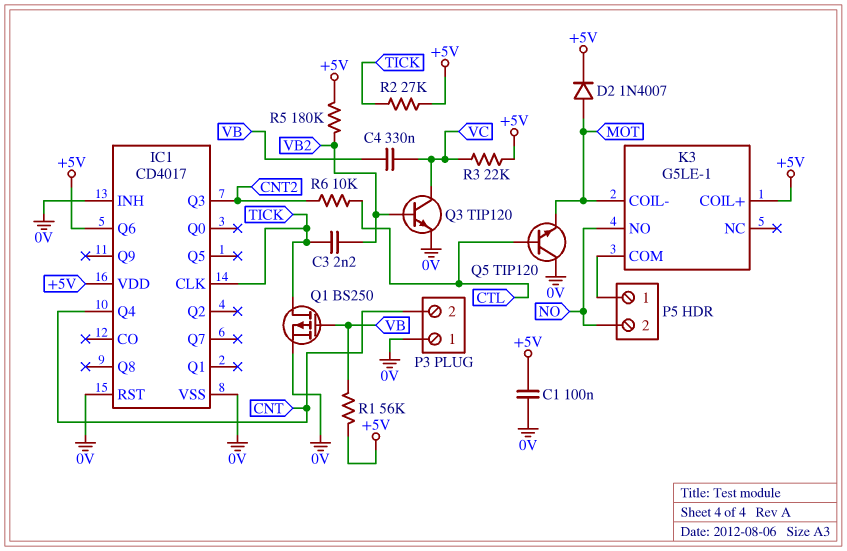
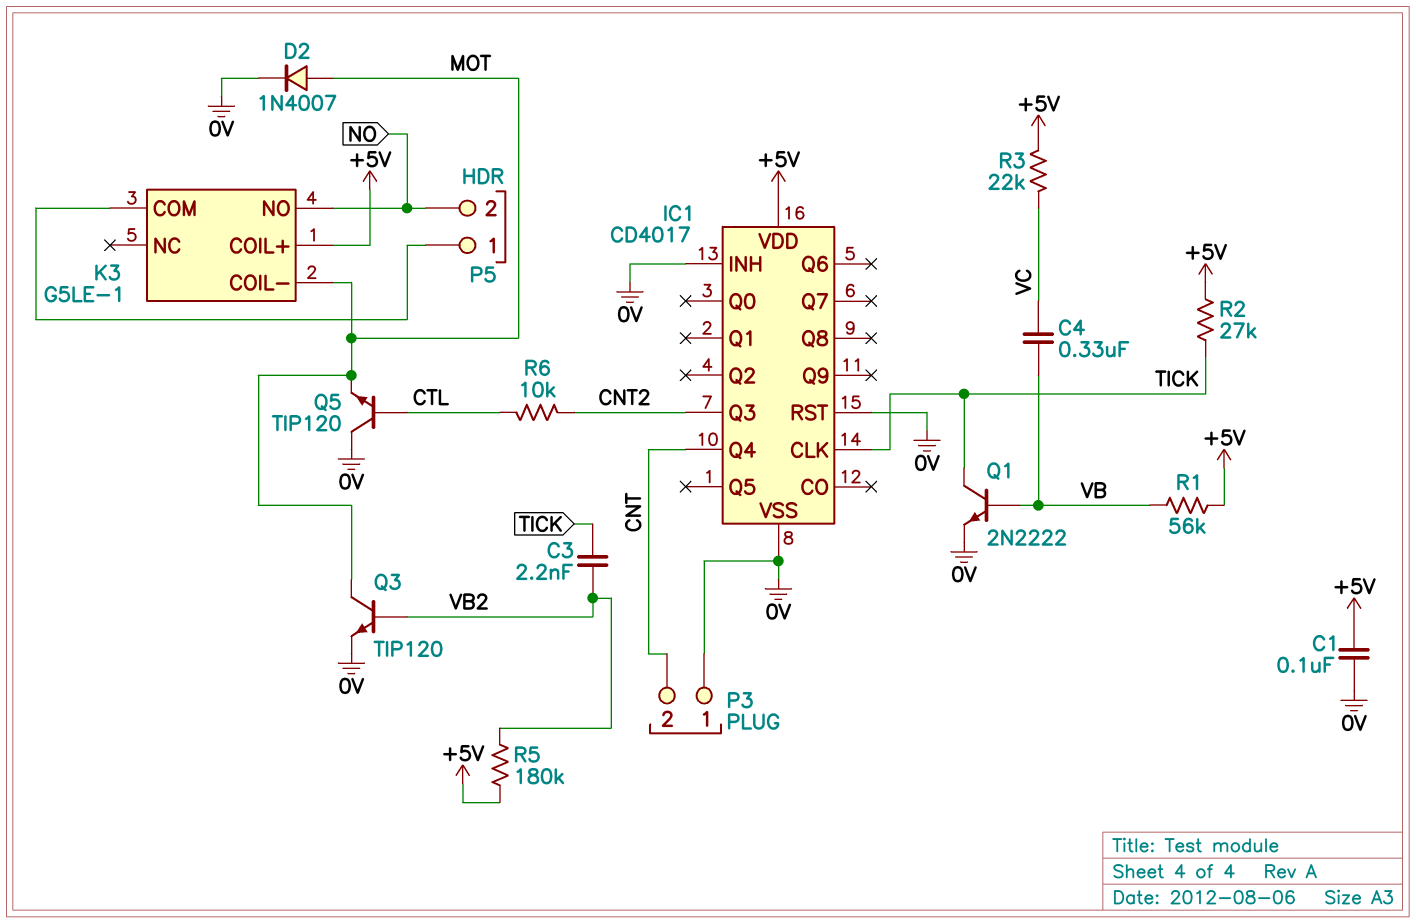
D2: diode 1N4007 (A MOT, K +5V) -> diode 1N4007 (A MOT, K 0V)
IC1 pin Q6: +5V -> none
Q1: PMOS BS250 (G VB, D TICK, S 0V) -> NPN 2N2222 (B VB, C TICK, E 0V)
Q3: NPN TIP120 (B VB2, C VC, E 0V) -> NPN TIP120 (B VB2, C MOT, E 0V)

